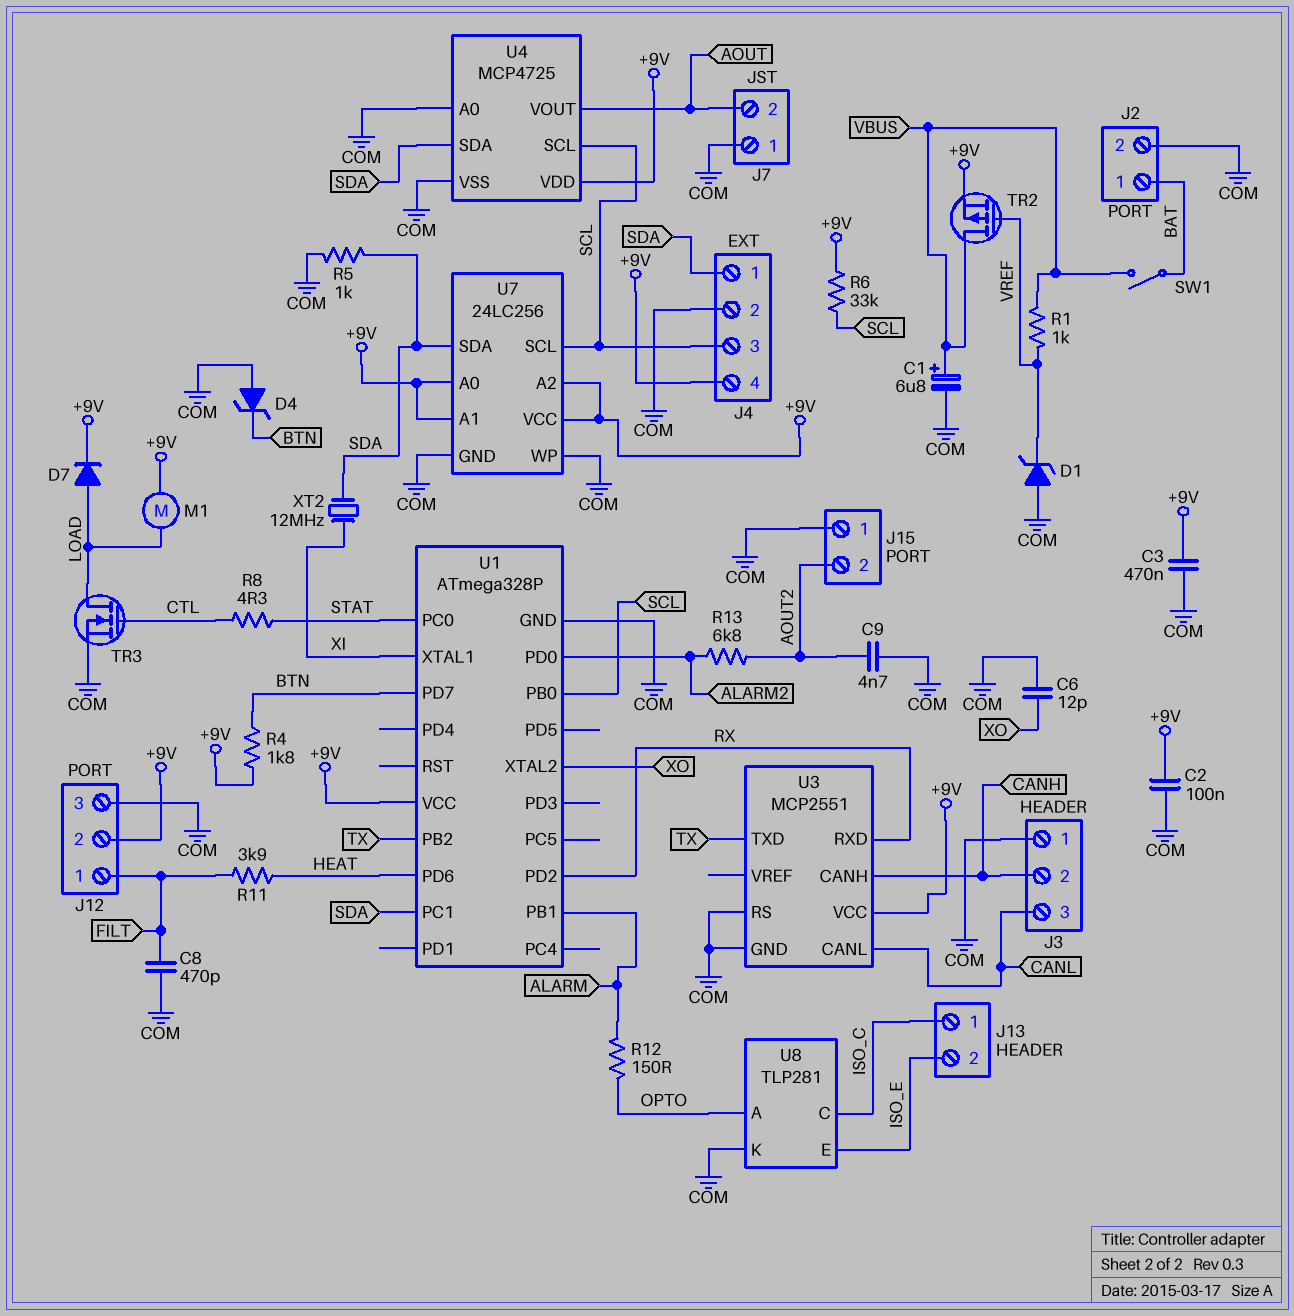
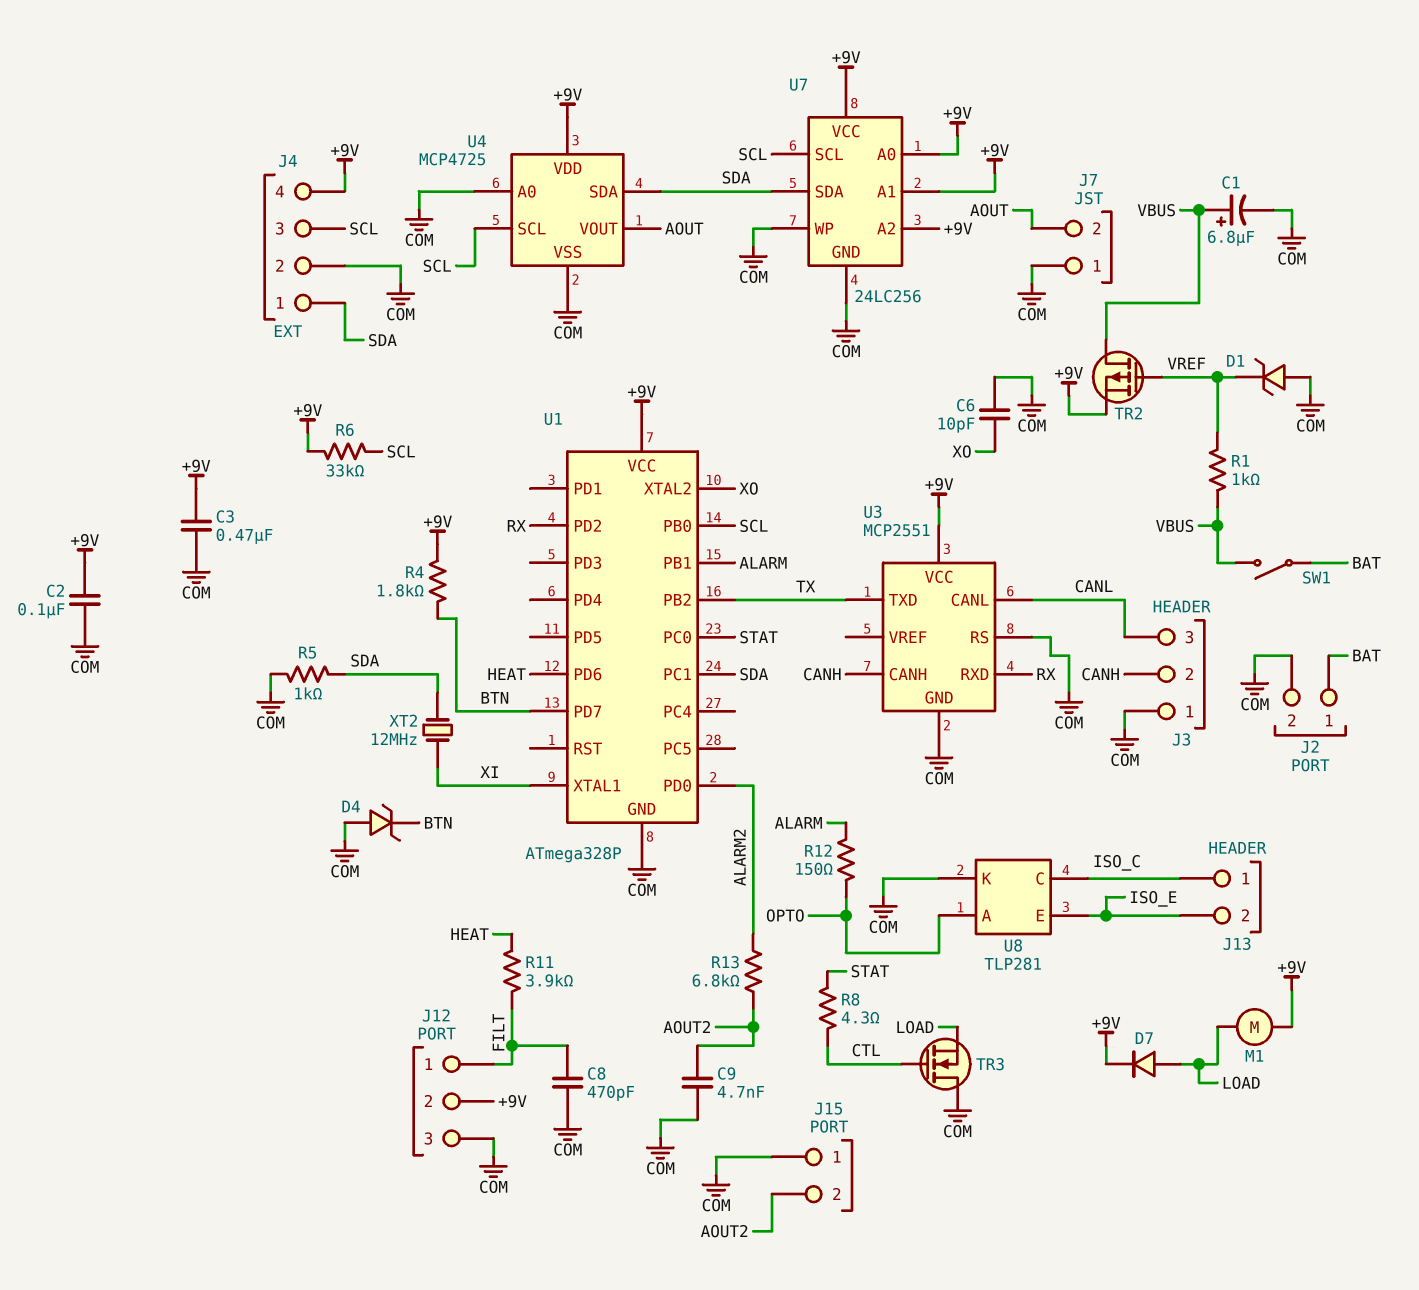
C6: 12pF (COM, XO) -> 10pF (COM, XO)
TR3: NMOS (G CTL, D LOAD, S COM) -> NMOS (G CTL, D COM, S LOAD)

